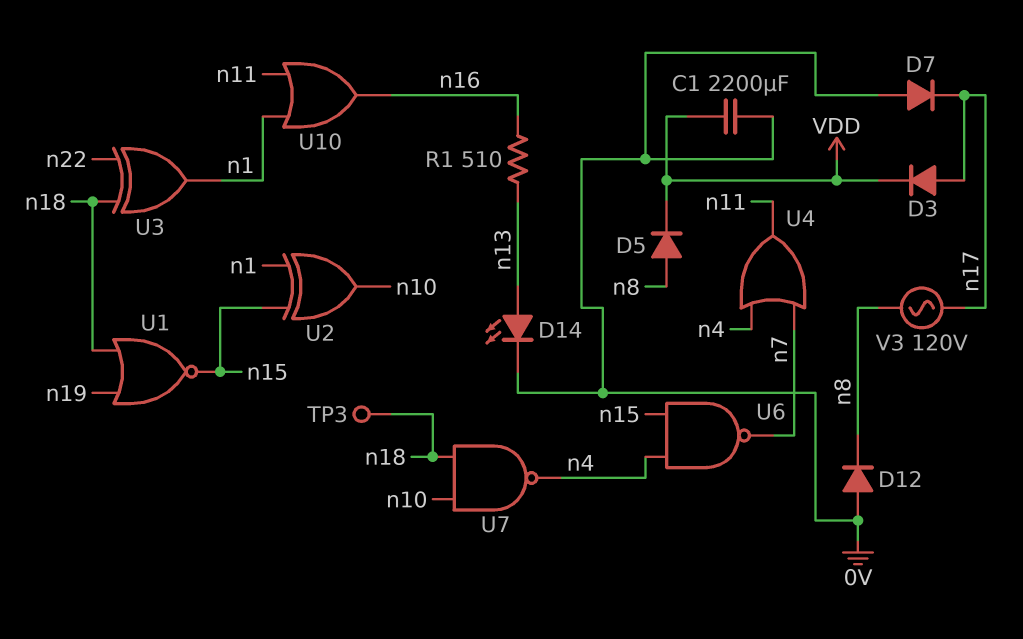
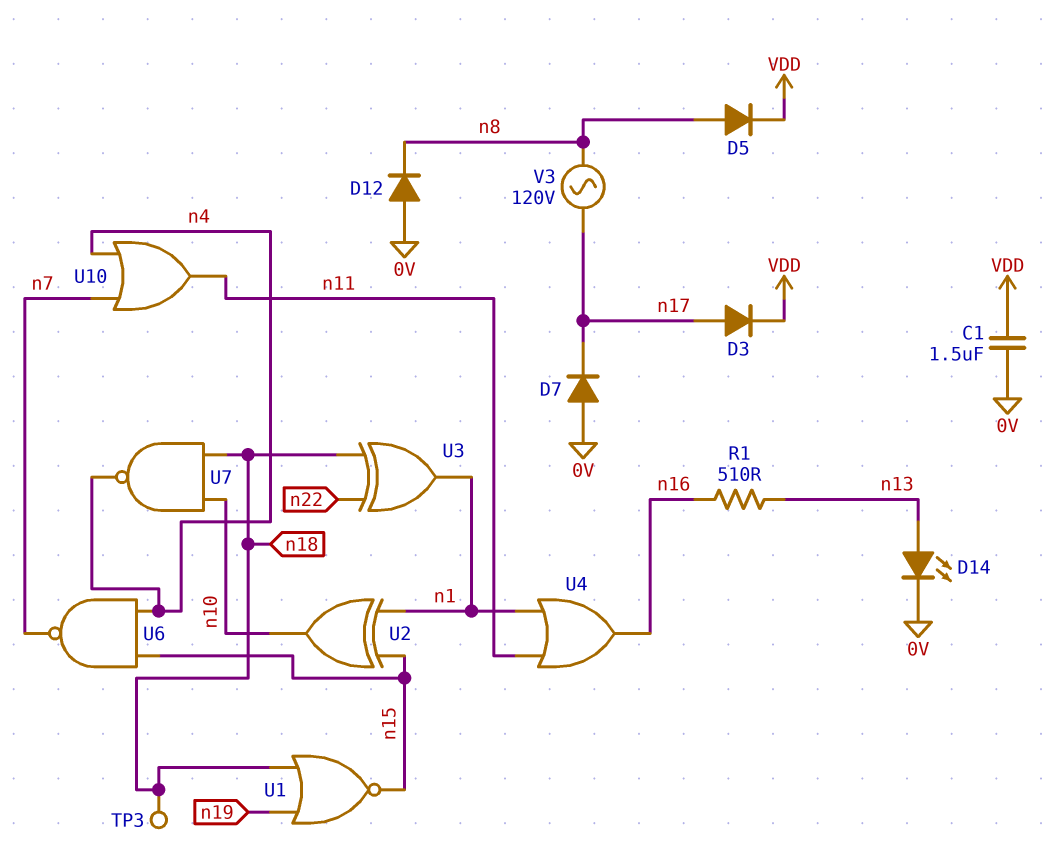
C1: 2200uF (0V, VDD) -> 1.5uF (0V, VDD)
U4: OR (in n4, in n7, out n11) -> OR (in n1, in n11, out n16)
U10: OR (in n1, in n11, out n16) -> OR (in n4, in n7, out n11)

